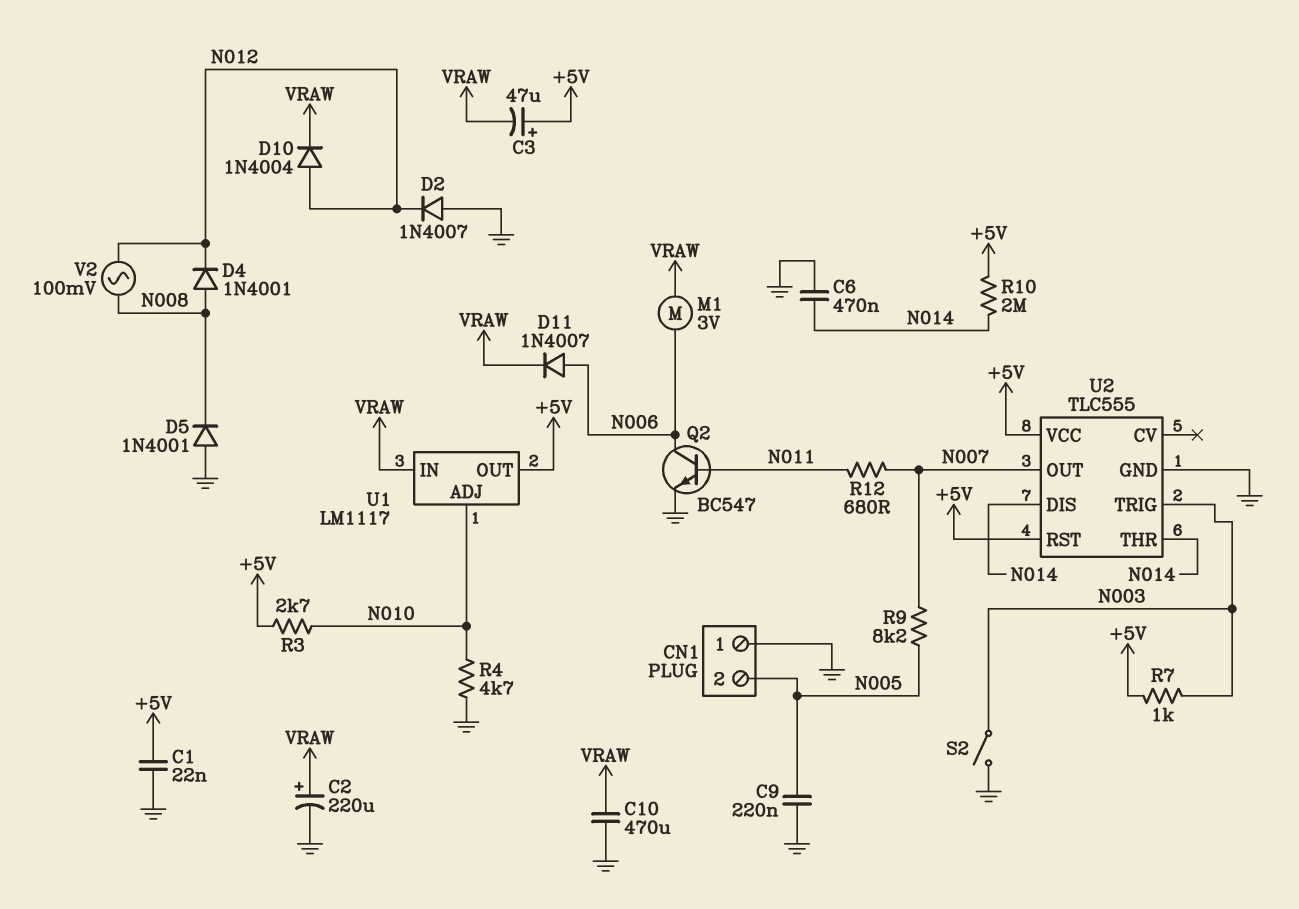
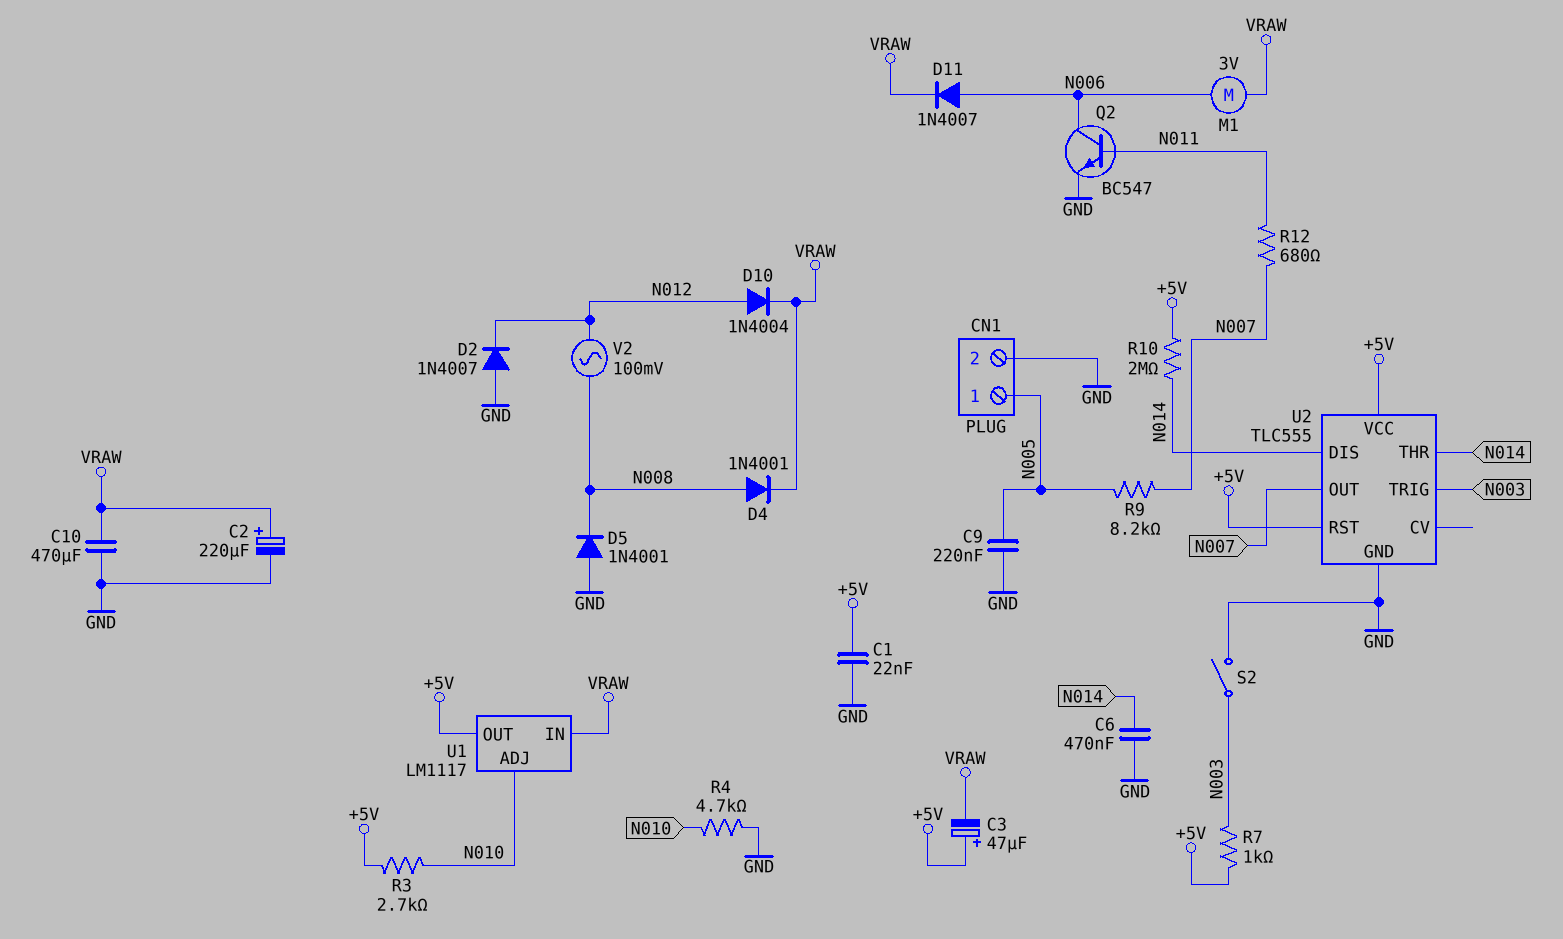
CN1 pin 1: GND -> N005
CN1 pin 2: N005 -> GND
D4: diode 1N4001 (A N008, K N012) -> diode 1N4001 (A N008, K VRAW)

